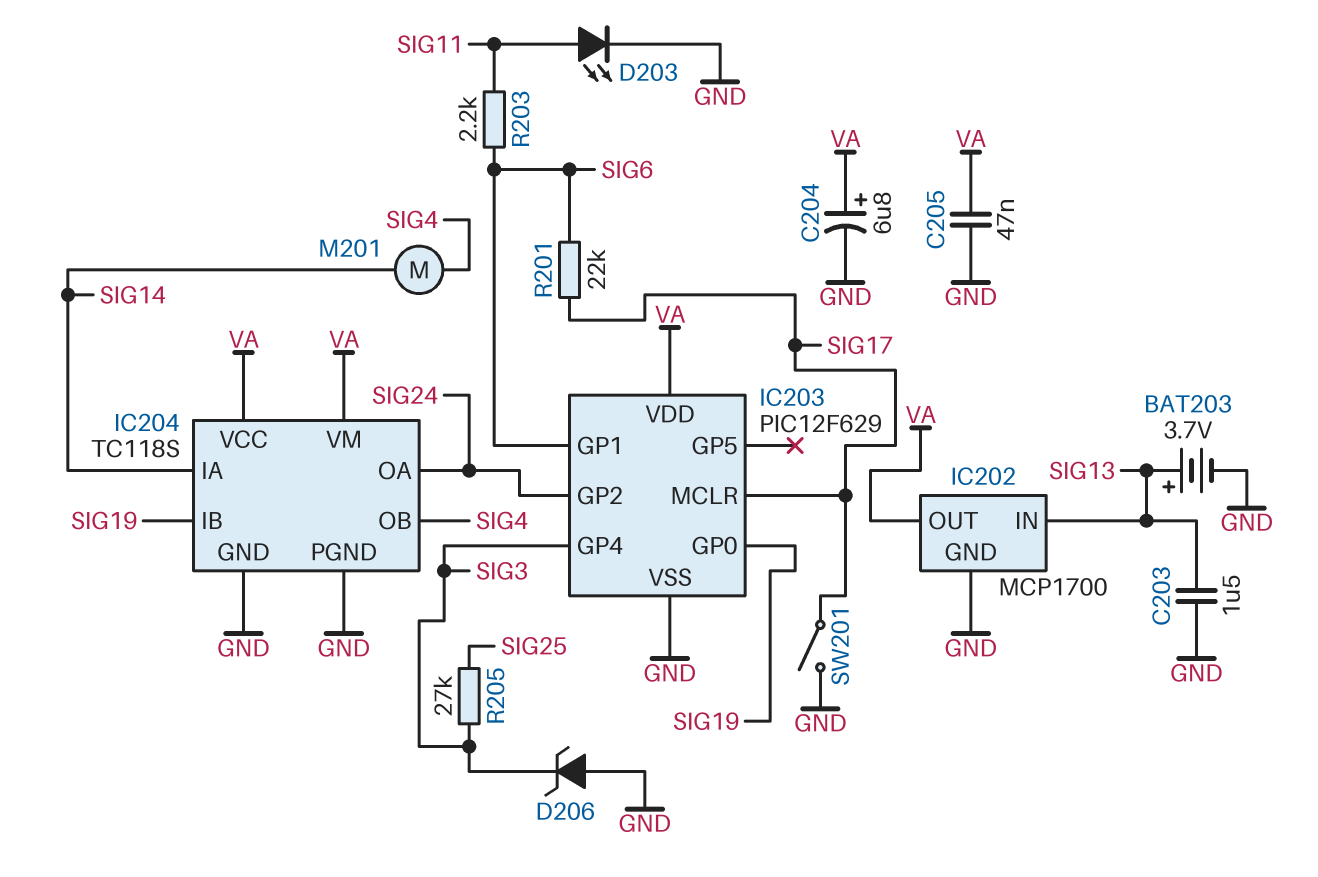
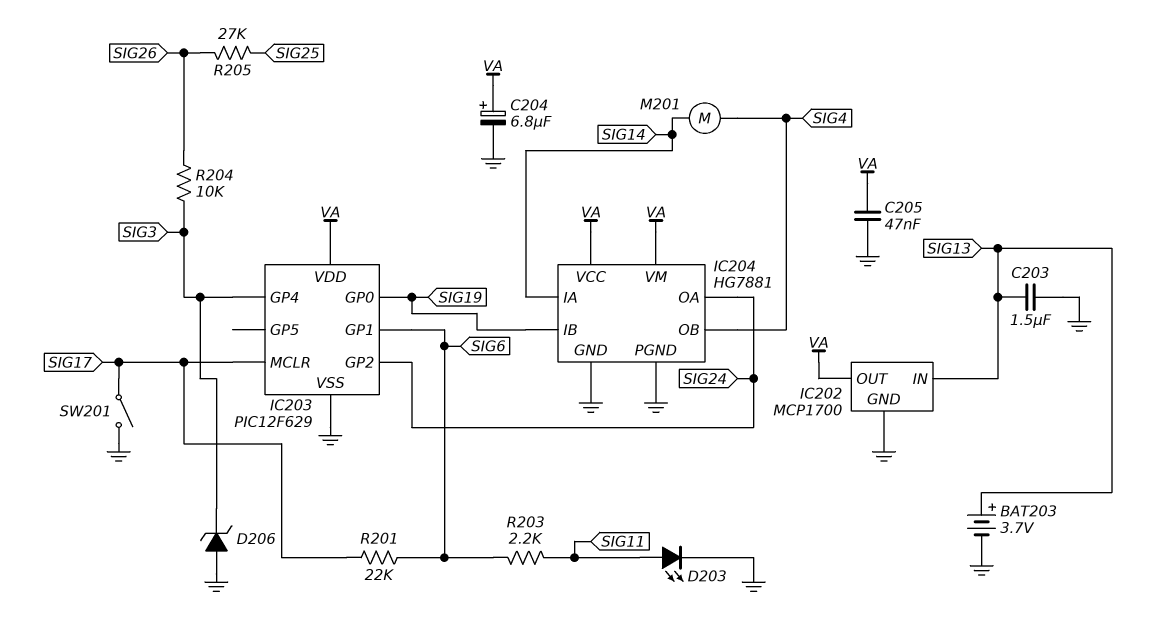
IC204: TC118S -> HG7881
R204: none -> 10k (SIG3, SIG26)
R205: 27k (SIG3, SIG25) -> 27k (SIG25, SIG26)

